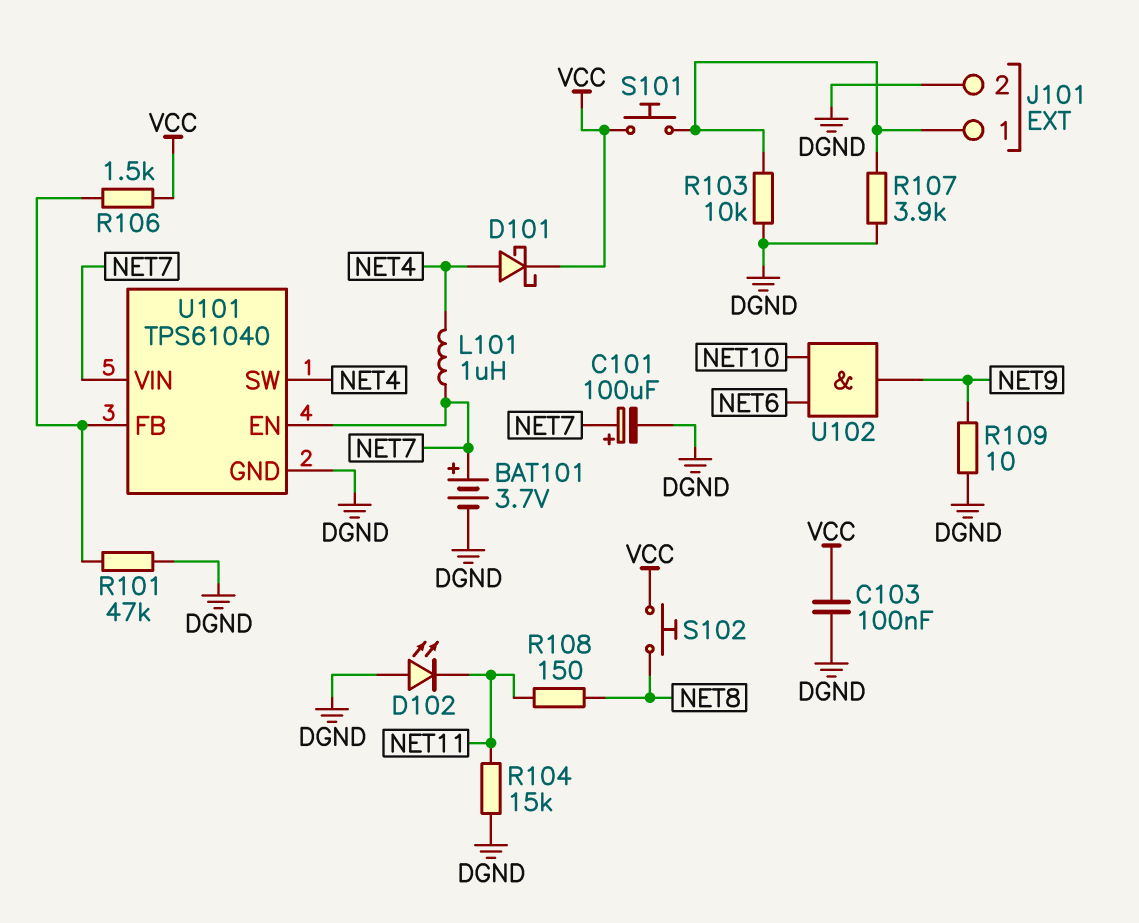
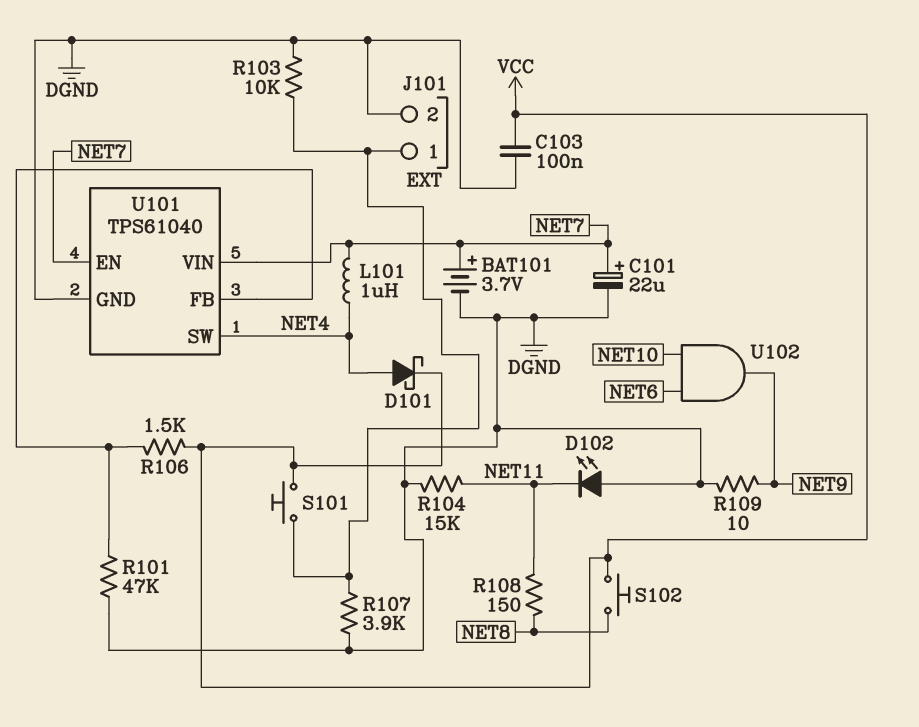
C101: 100uF (plus NET7, minus DGND) -> 22uF (plus NET7, minus DGND)

